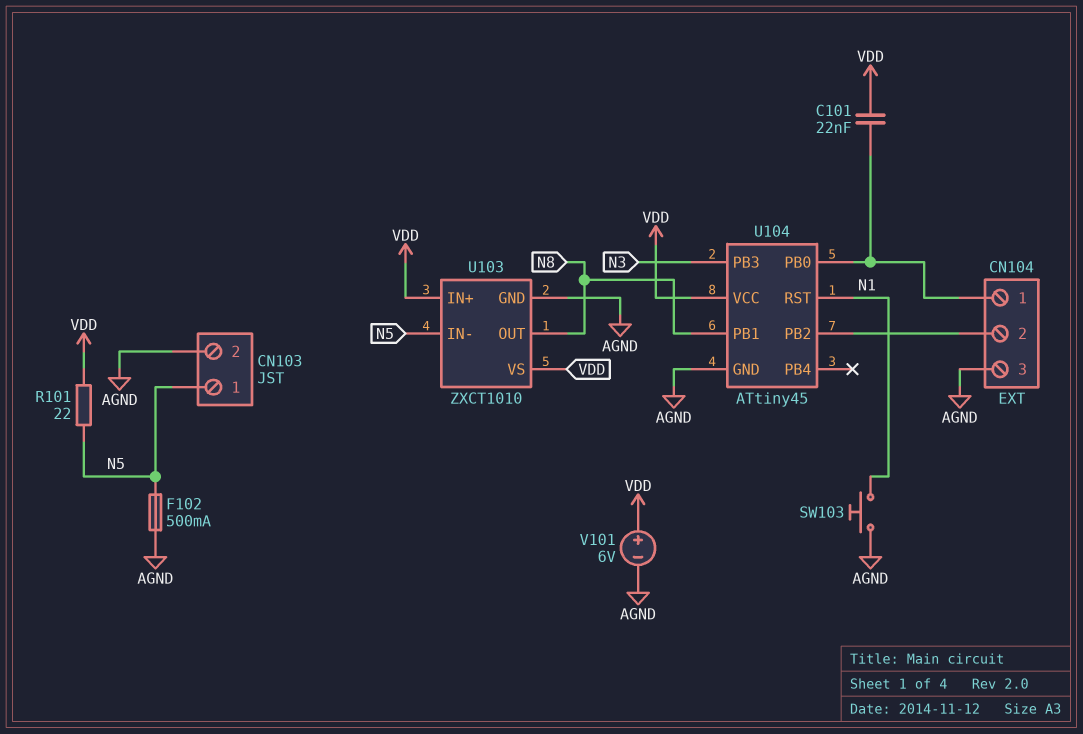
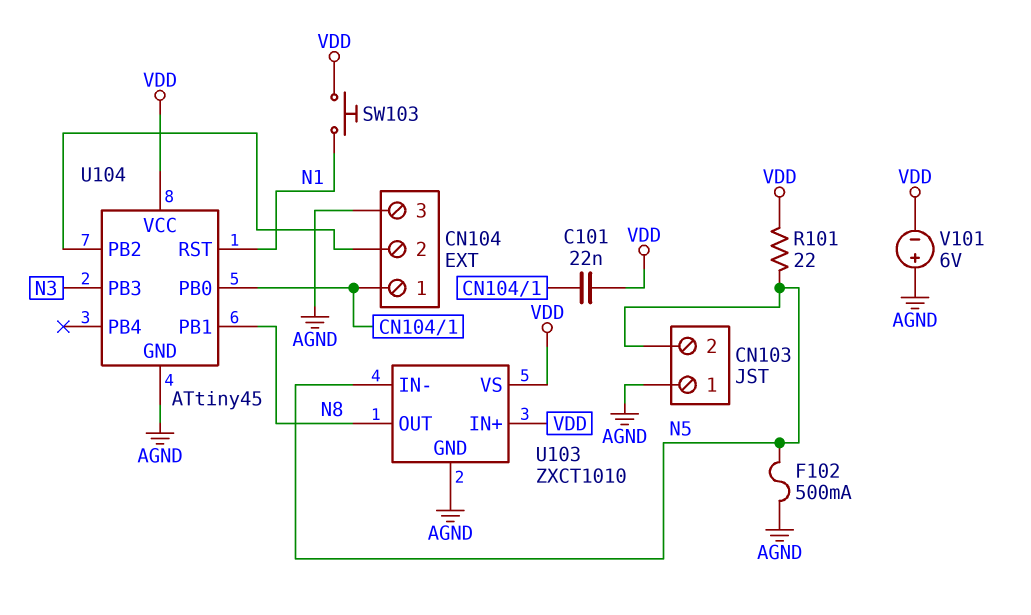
CN103 pin 1: N5 -> AGND
CN103 pin 2: AGND -> N5
SW103: button (AGND, N1) -> button (N1, VDD)
V101: 6V (plus VDD, minus AGND) -> 6V (plus AGND, minus VDD)

